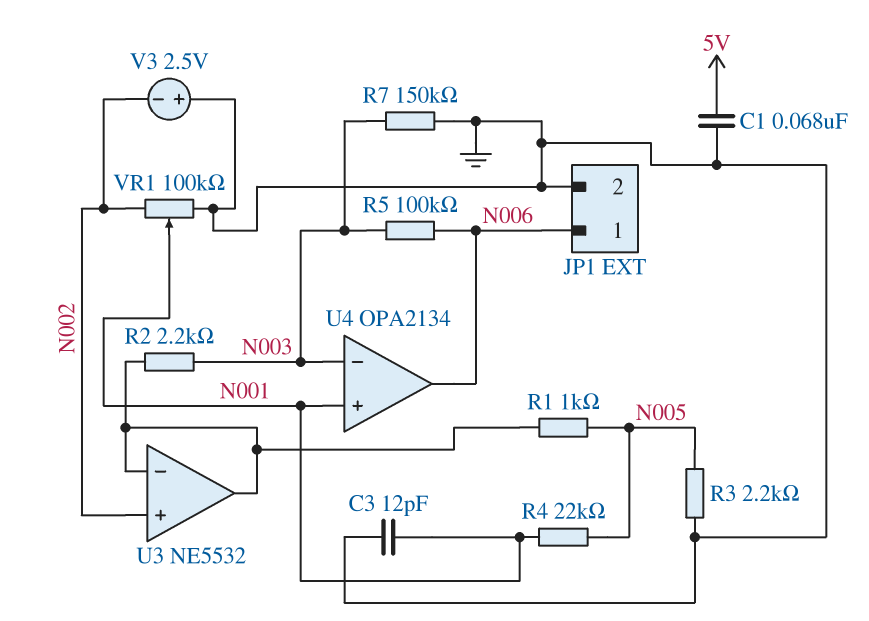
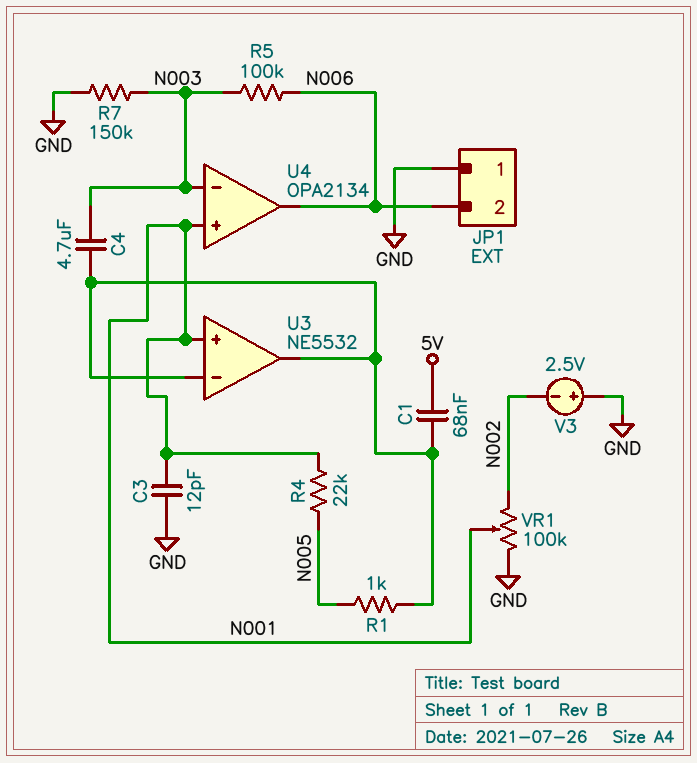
C1: 68nF (5V, GND) -> 68nF (5V, U3/in-)
C4: none -> 4.7uF (N003, U3/in-)
JP1 pin 1: N006 -> GND
JP1 pin 2: GND -> N006
R2: 2.2k (N003, U3/in-) -> none
R3: 2.2k (GND, N005) -> none
U3 pin in+: N002 -> N001

